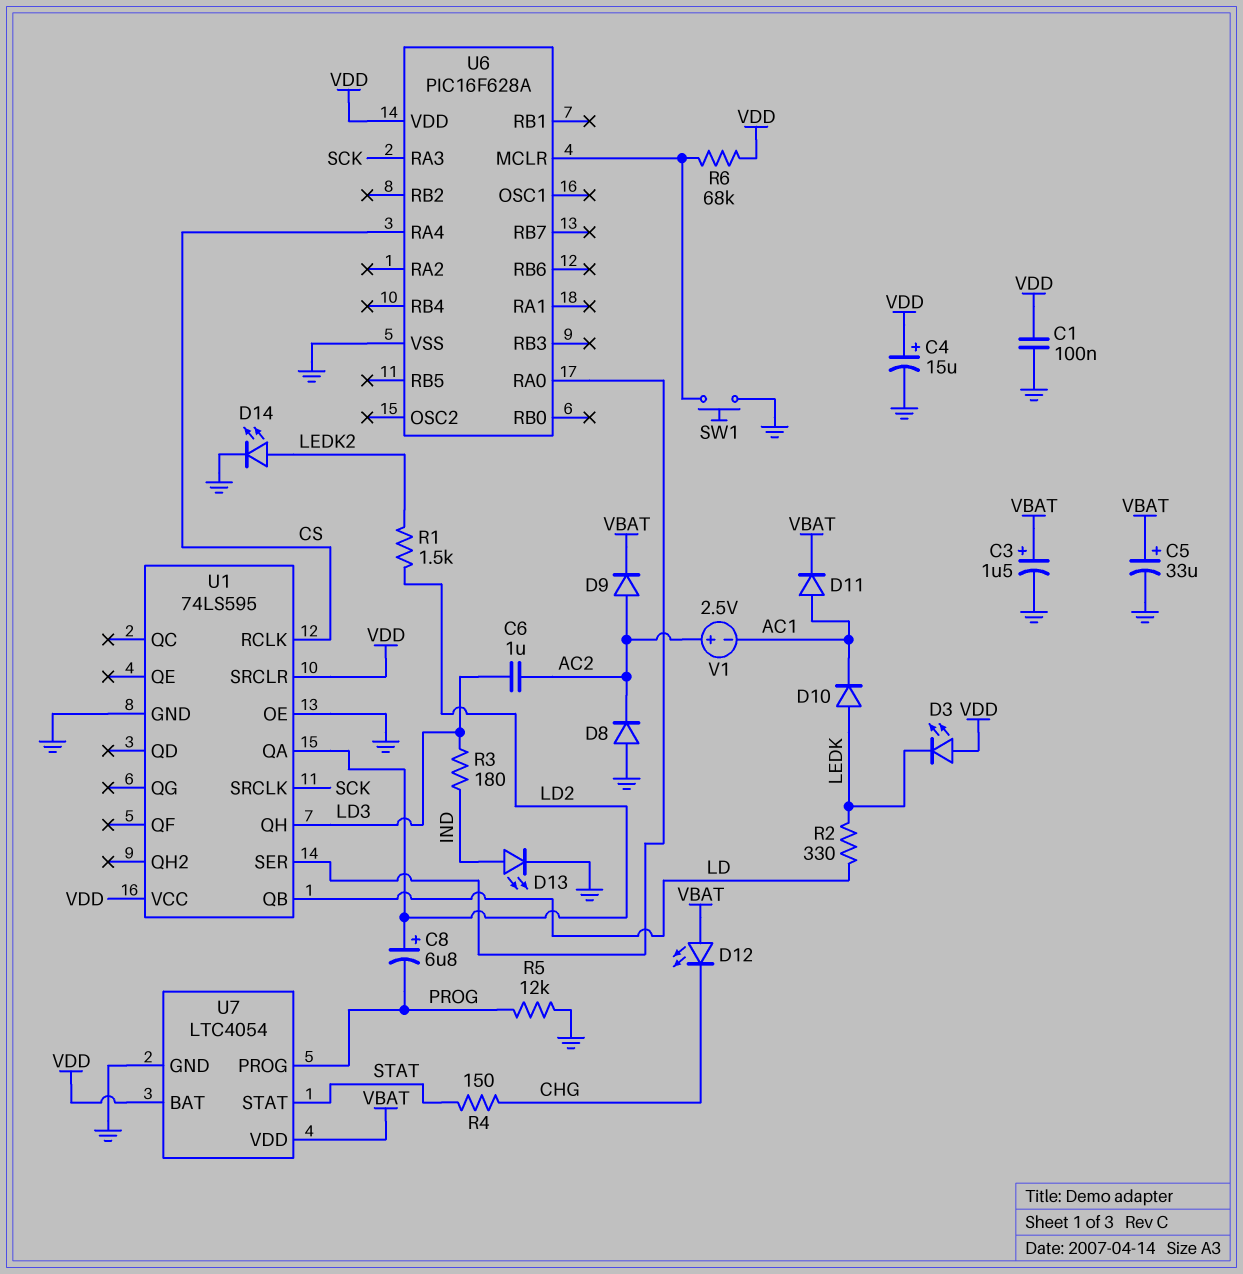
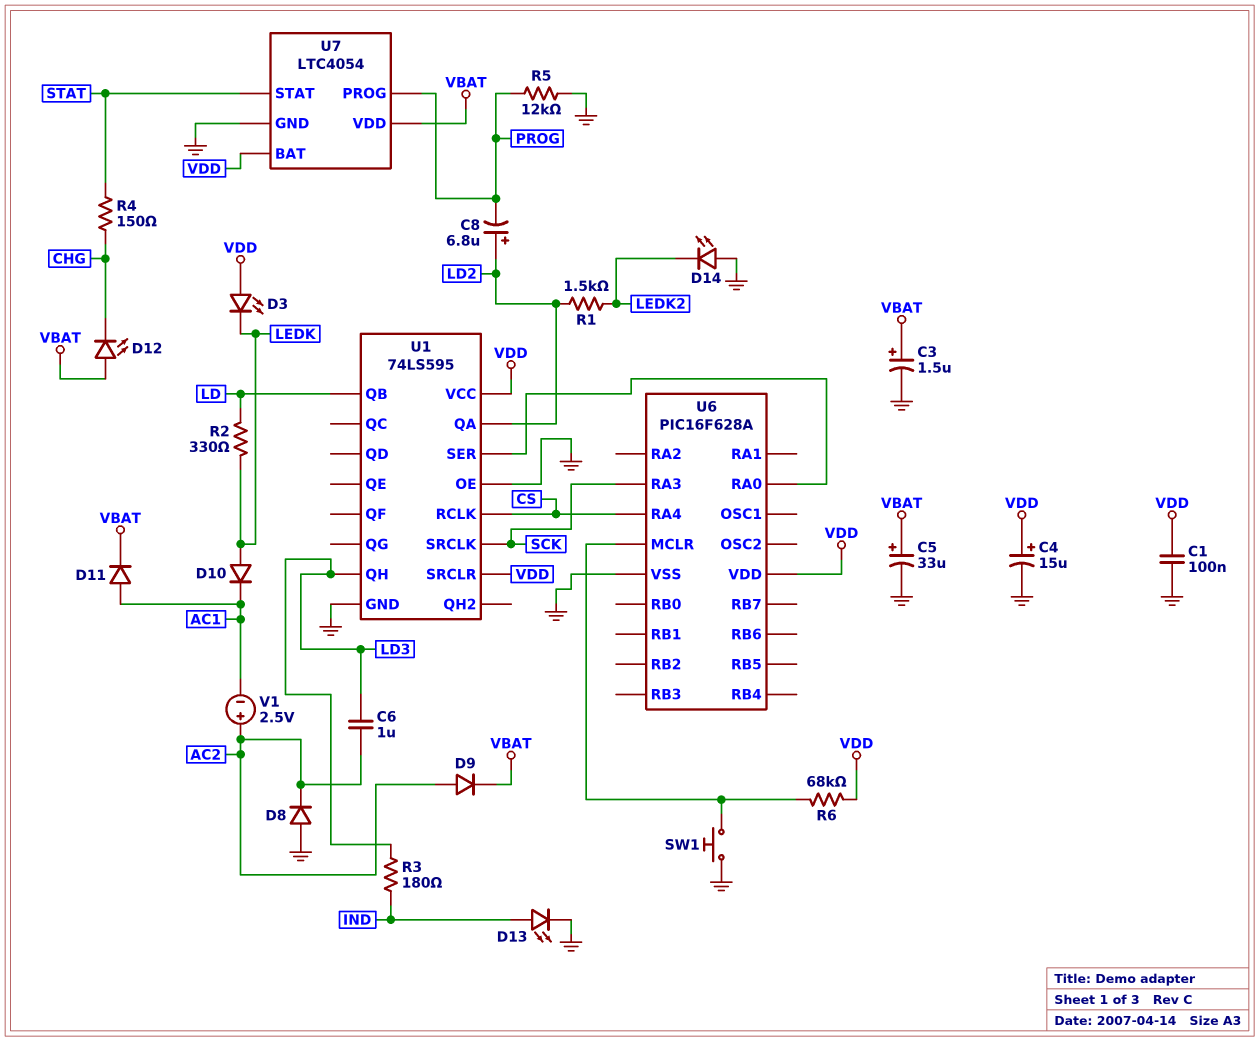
D14: LED (A LEDK2, K GND) -> LED (A GND, K LEDK2)

